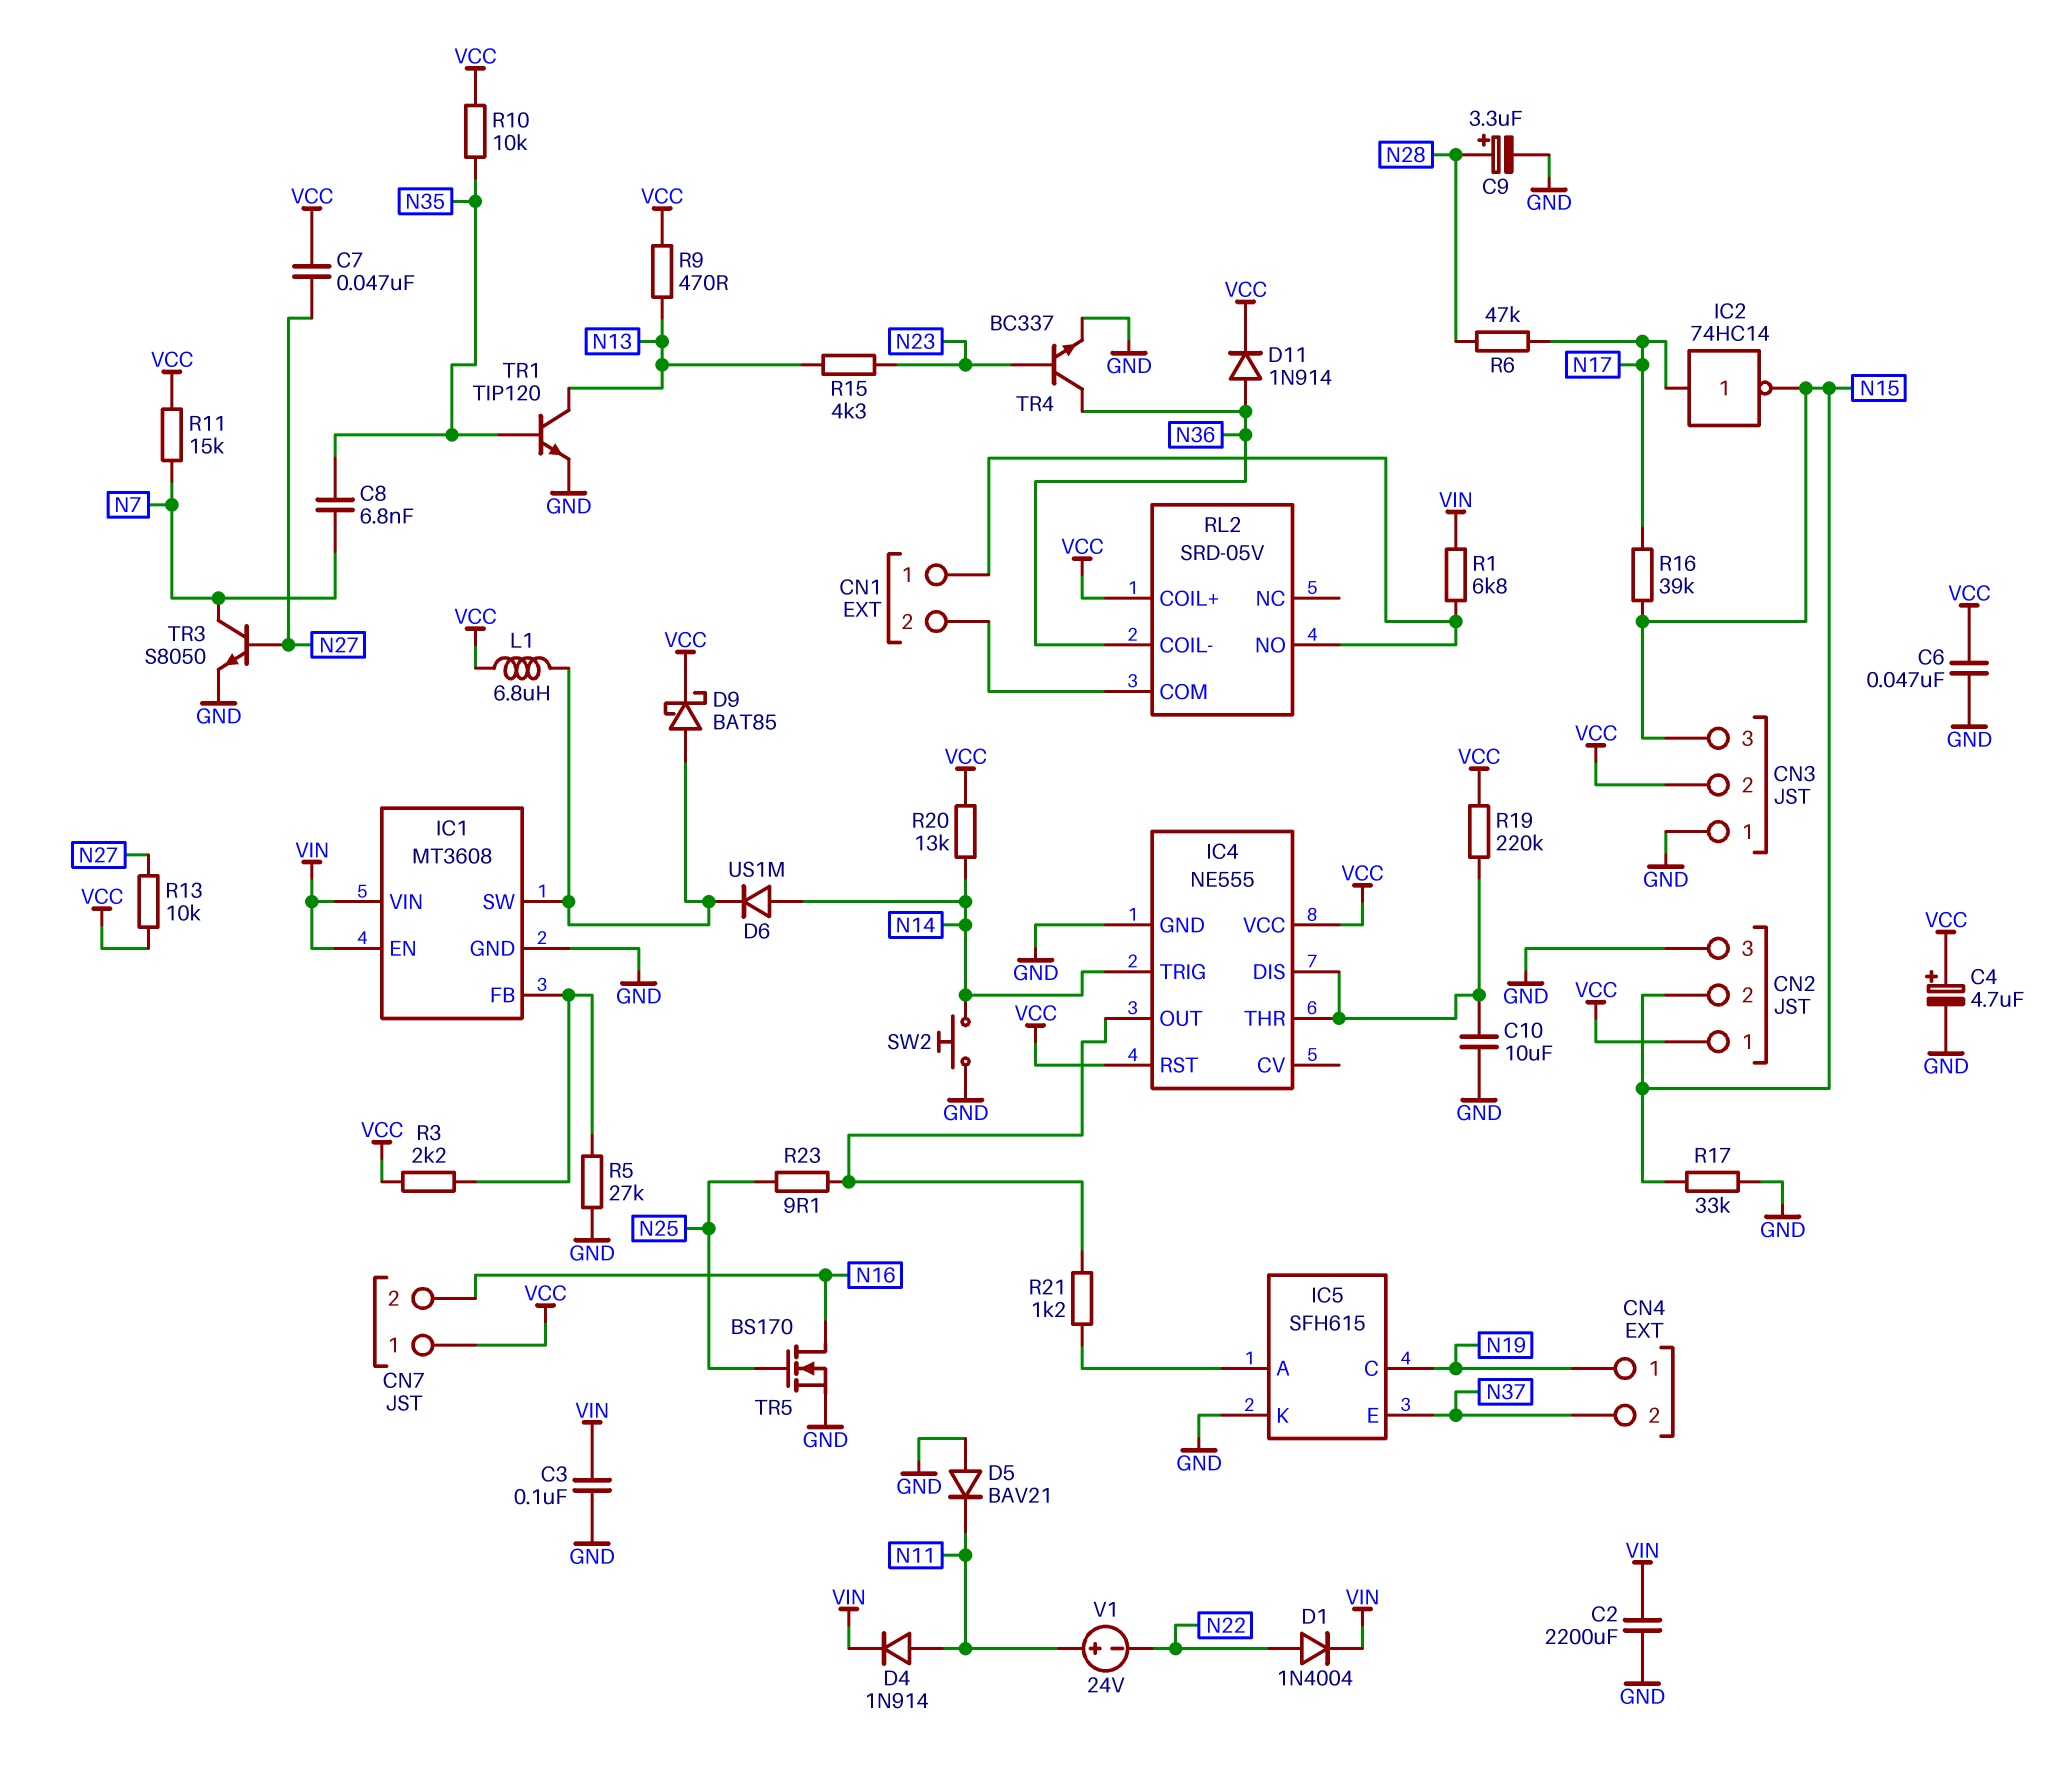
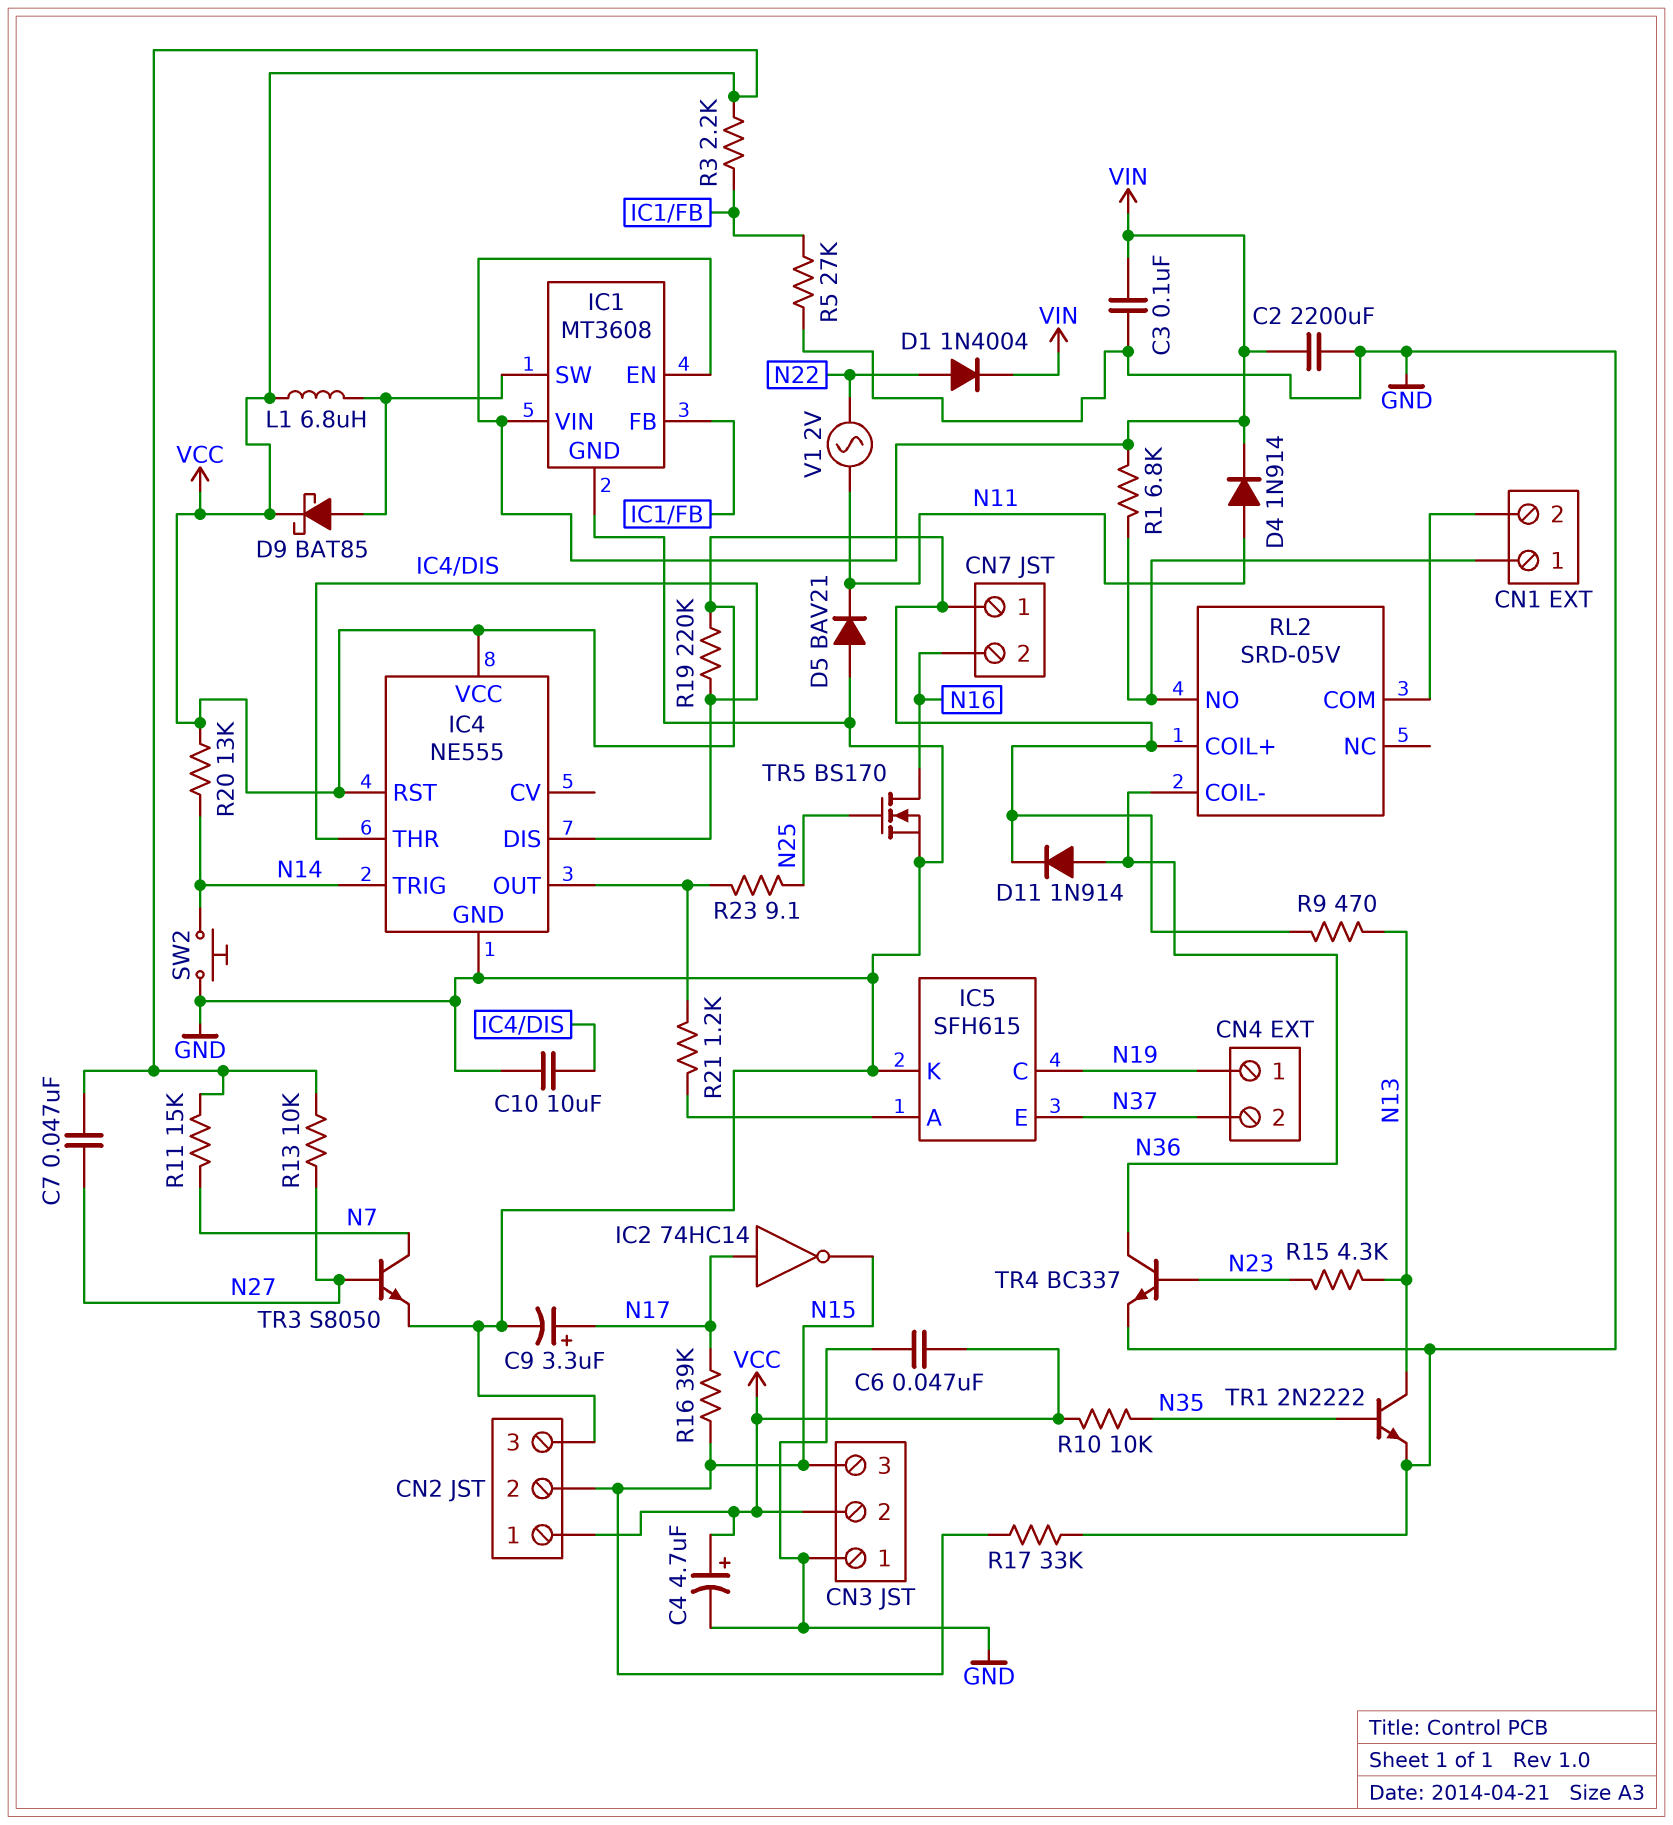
C8: 6.8nF (N7, N35) -> none
C9: 3.3uF (plus N28, minus GND) -> 3.3uF (plus N17, minus GND)
D6: diode US1M (A N14, K IC1/SW) -> none
R6: 47k (N17, N28) -> none
TR1: NPN TIP120 (B N35, C N13, E GND) -> NPN 2N2222 (B N35, C N13, E GND)
V1: 24V (plus N11, minus N22) -> AC 2V (N11, N22)

